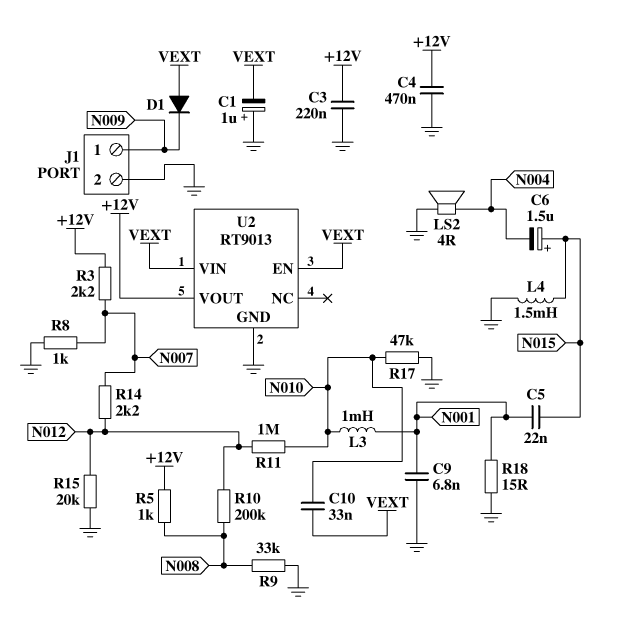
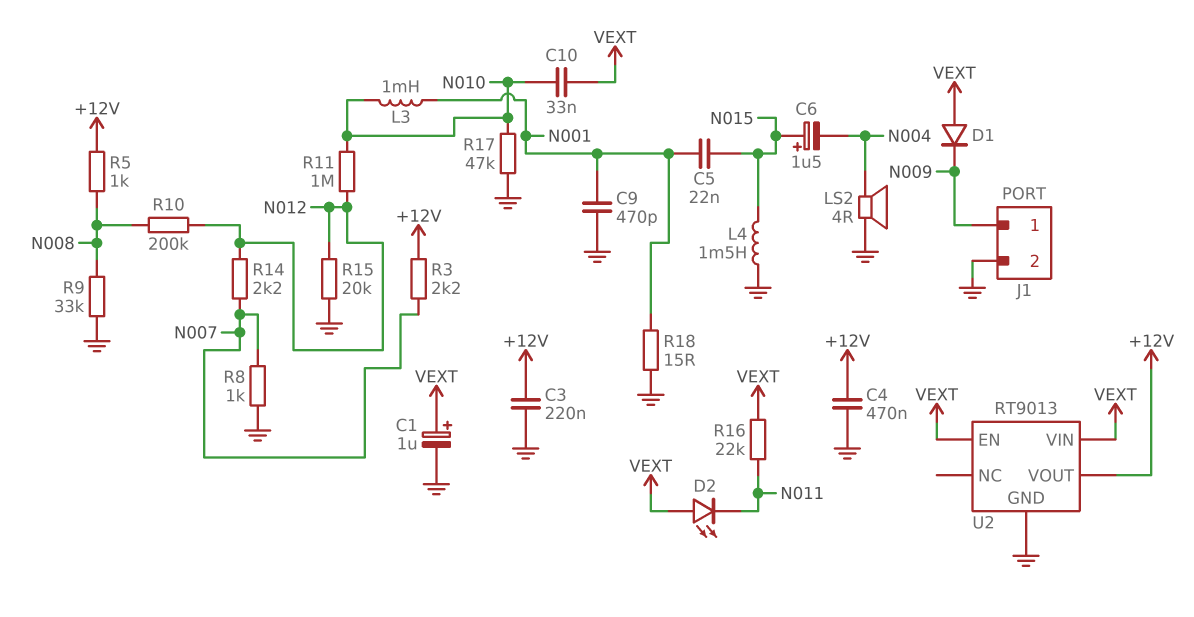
C1: 1uF (plus GND, minus VEXT) -> 1uF (plus VEXT, minus GND)
C9: 6.8nF (GND, N001) -> 470pF (GND, N001)
D2: none -> LED (A VEXT, K N011)
R16: none -> 22k (N011, VEXT)

